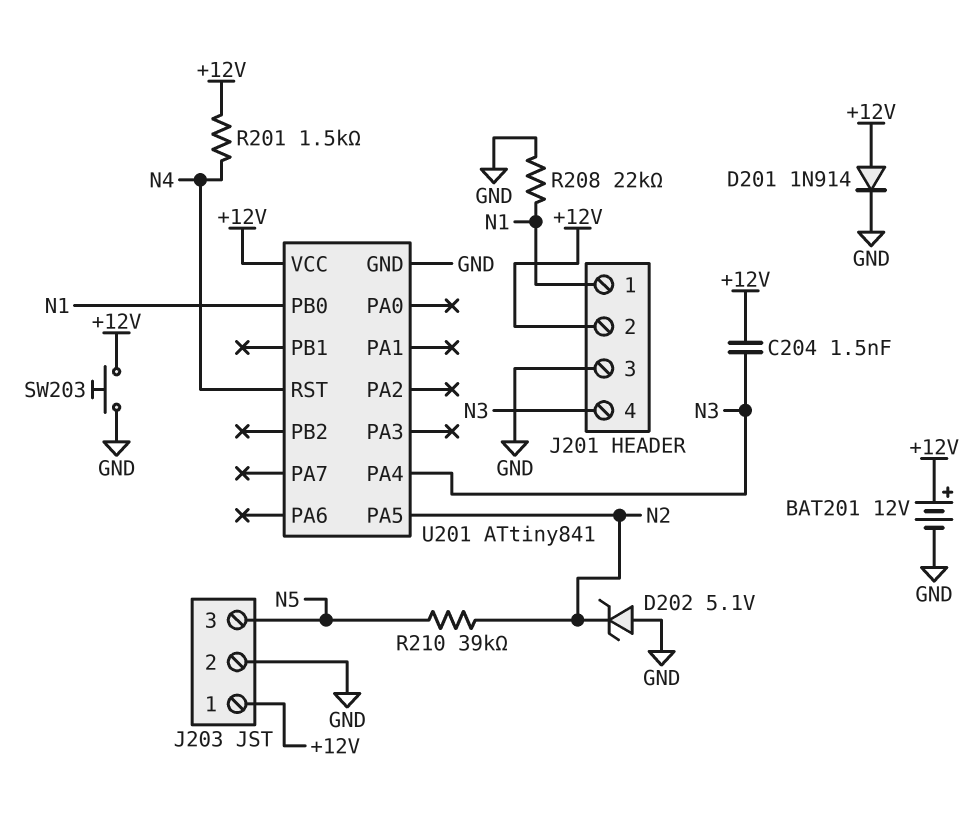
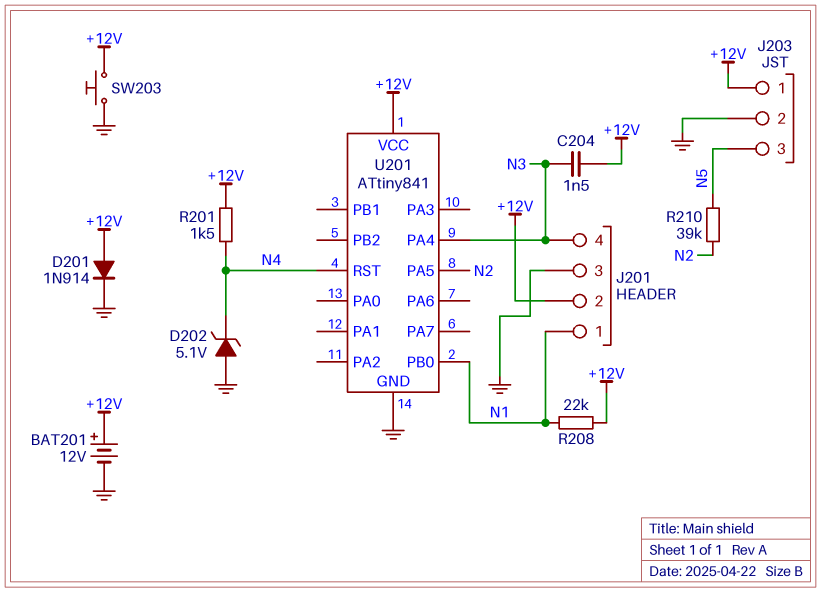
D202: zener 5.1V (A GND, K N2) -> zener 5.1V (A GND, K N4)
R208: 22k (GND, N1) -> 22k (+12V, N1)

